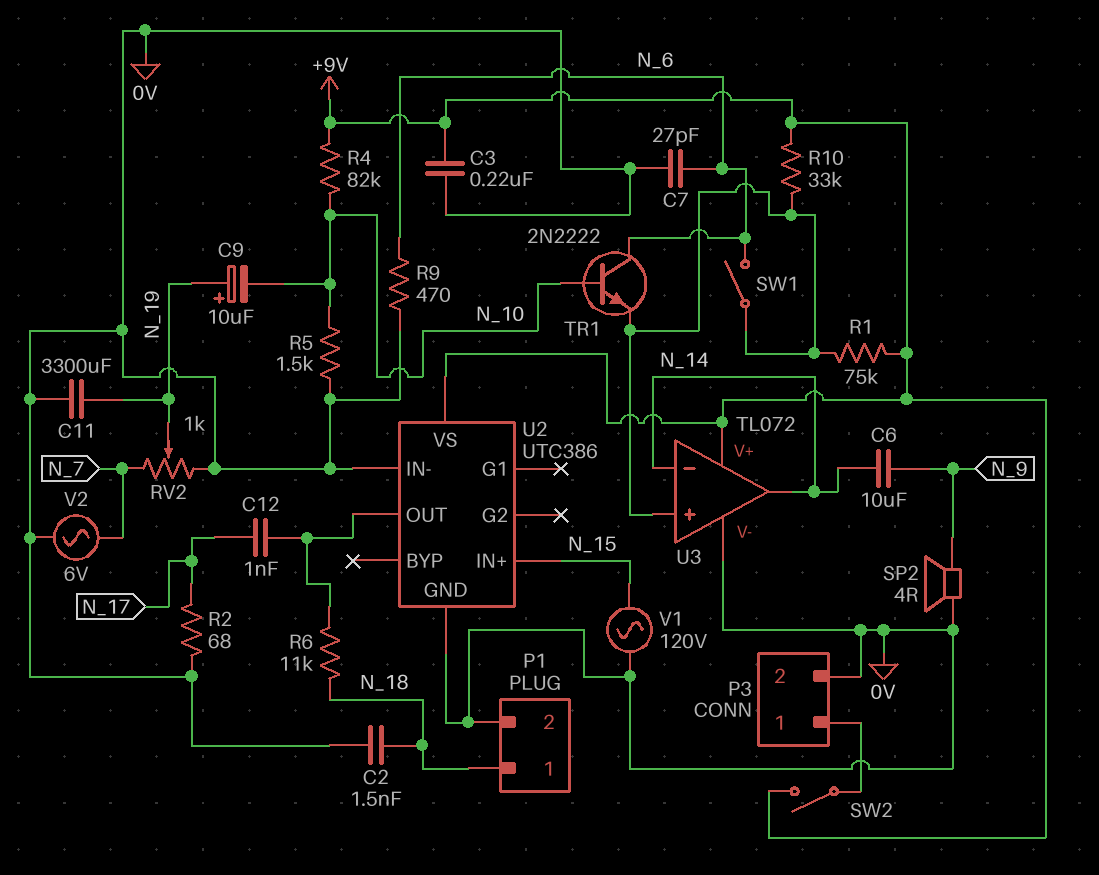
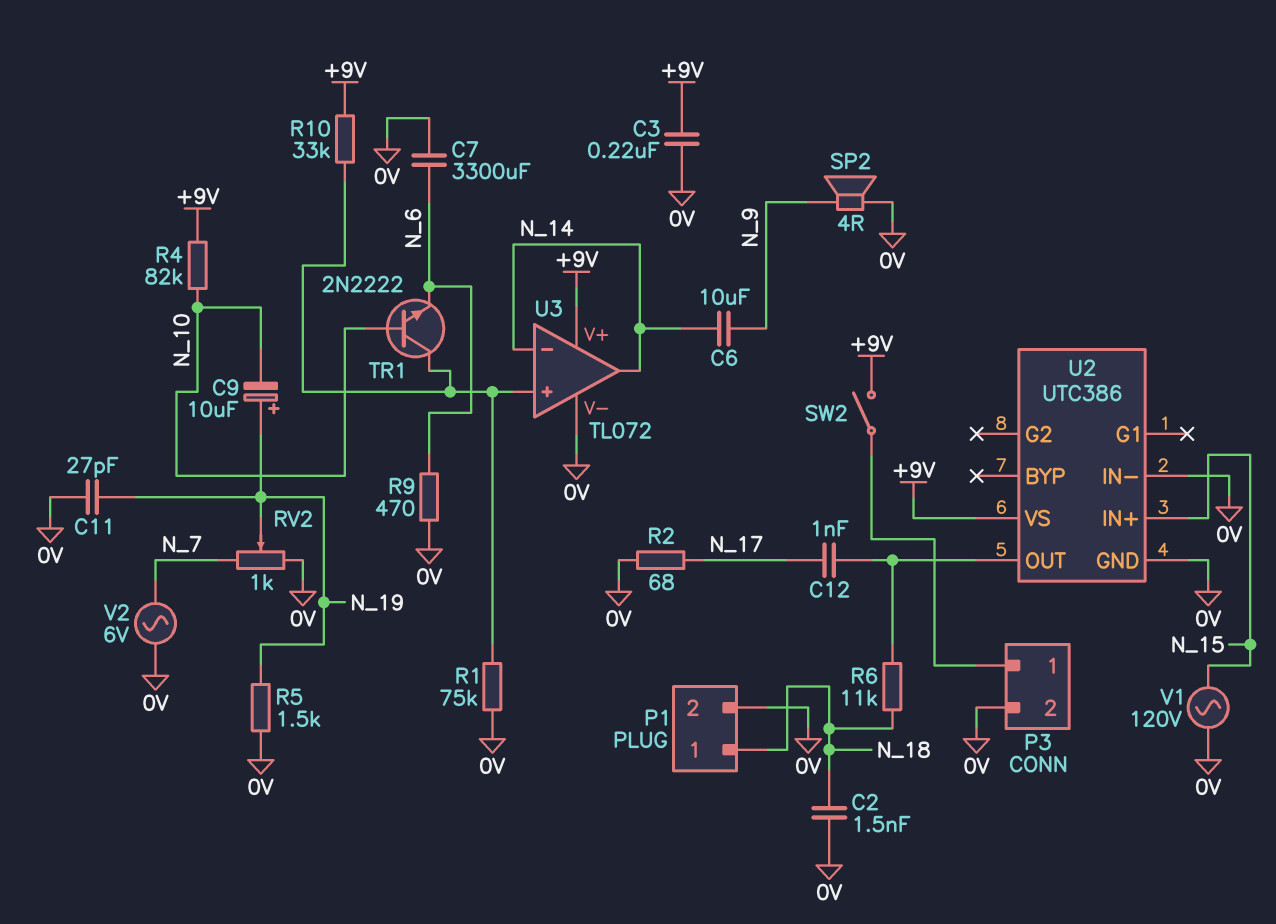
C7: 27pF (0V, N_6) -> 3300uF (0V, N_6)
C11: 3300uF (0V, N_19) -> 27pF (0V, N_19)
R1: 75k (+9V, U3/in+) -> 75k (0V, U3/in+)
R5: 1.5k (0V, N_10) -> 1.5k (0V, N_19)
SW1: switch (N_6, U3/in+) -> none
TR1: NPN 2N2222 (B N_10, C N_6, E U3/in+) -> NPN 2N2222 (B N_10, C U3/in+, E N_6)

